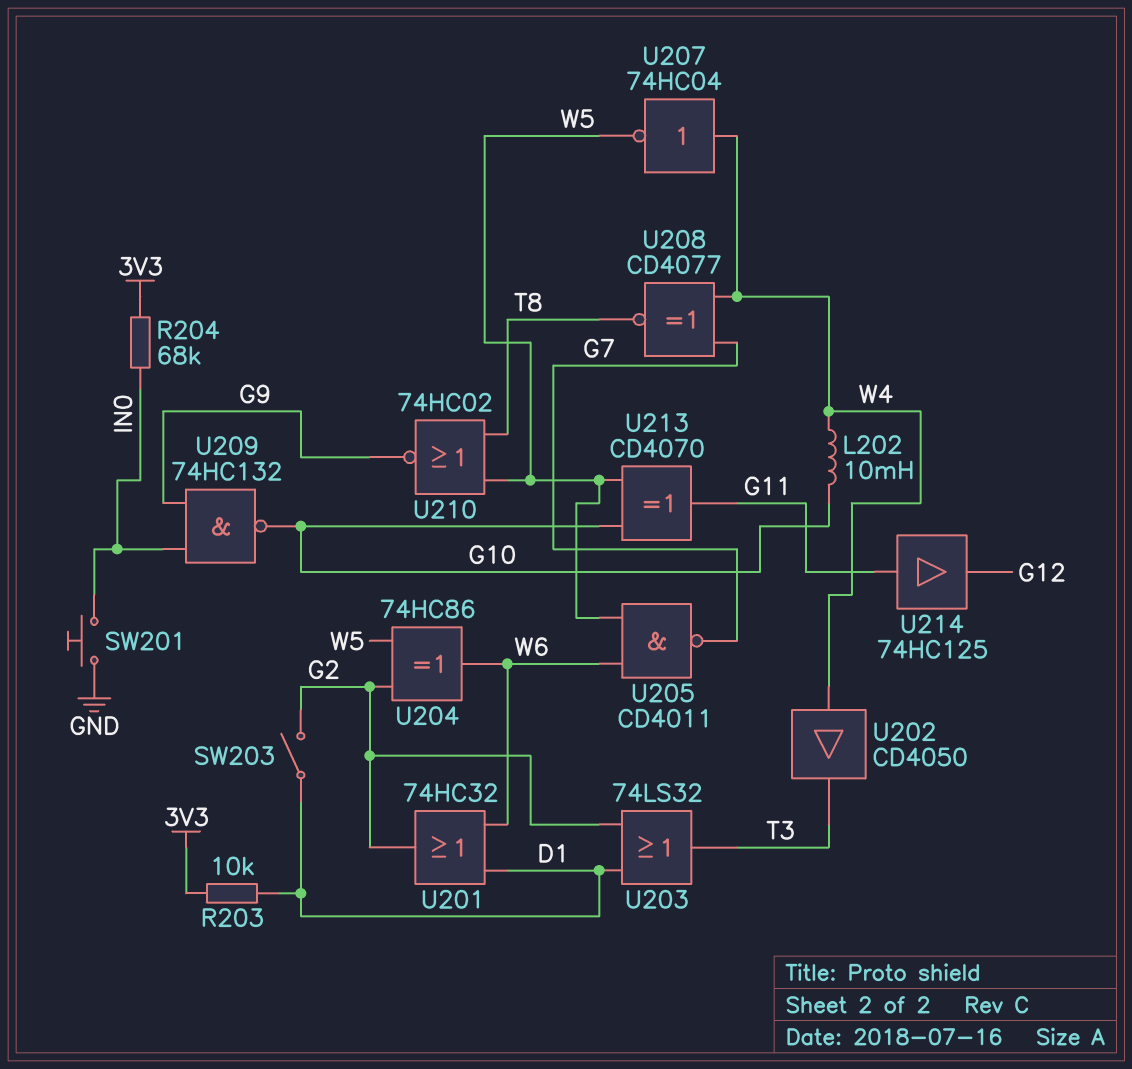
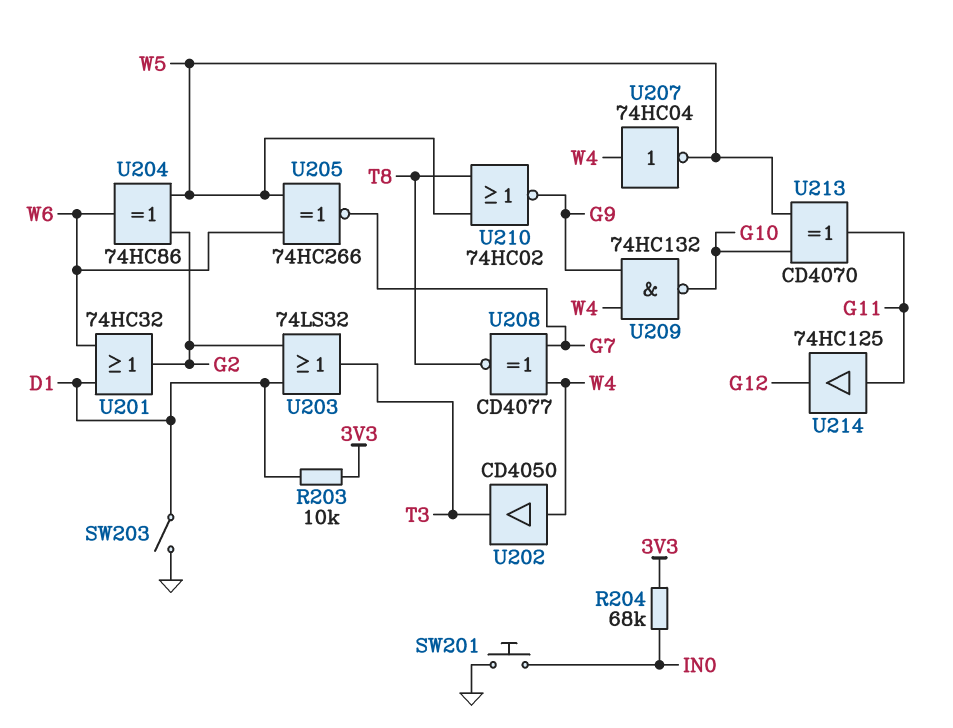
L202: 10mH (G10, W4) -> none
SW203: switch (D1, G2) -> switch (D1, GND)
U205: NAND CD4011 (in W5, in W6, out G7) -> XNOR 74HC266 (in W5, in W6, out G7)
U209: NAND 74HC132 (in G9, in IN0, out G10) -> NAND 74HC132 (in G9, in W4, out G10)

